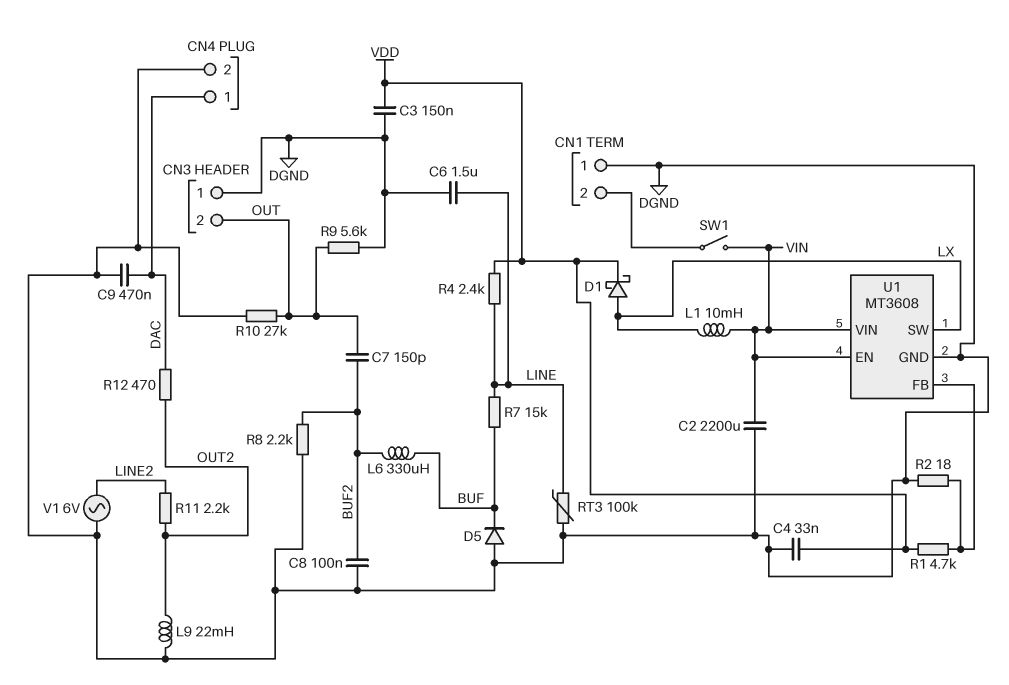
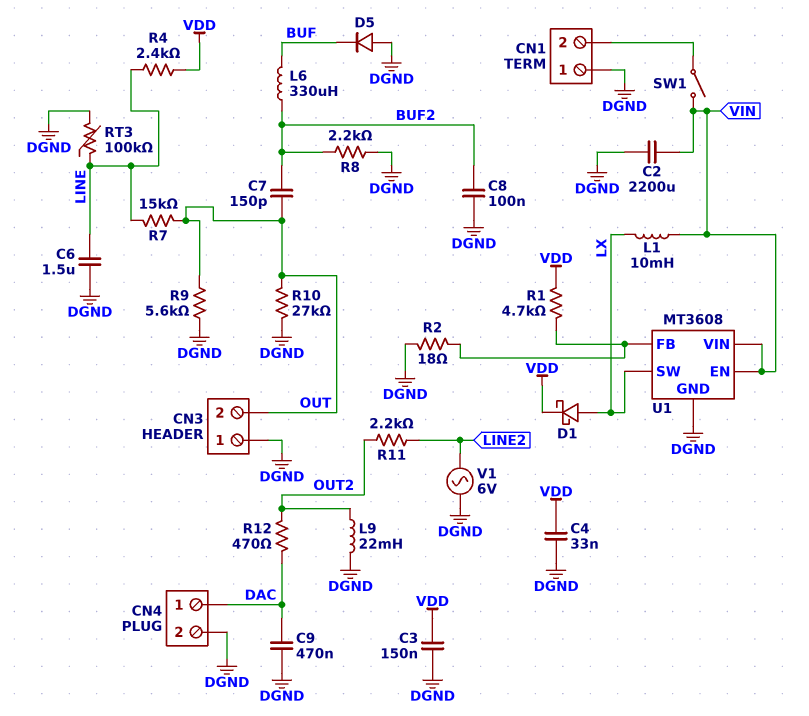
R7: 15k (BUF, LINE) -> 15k (LINE, OUT)

